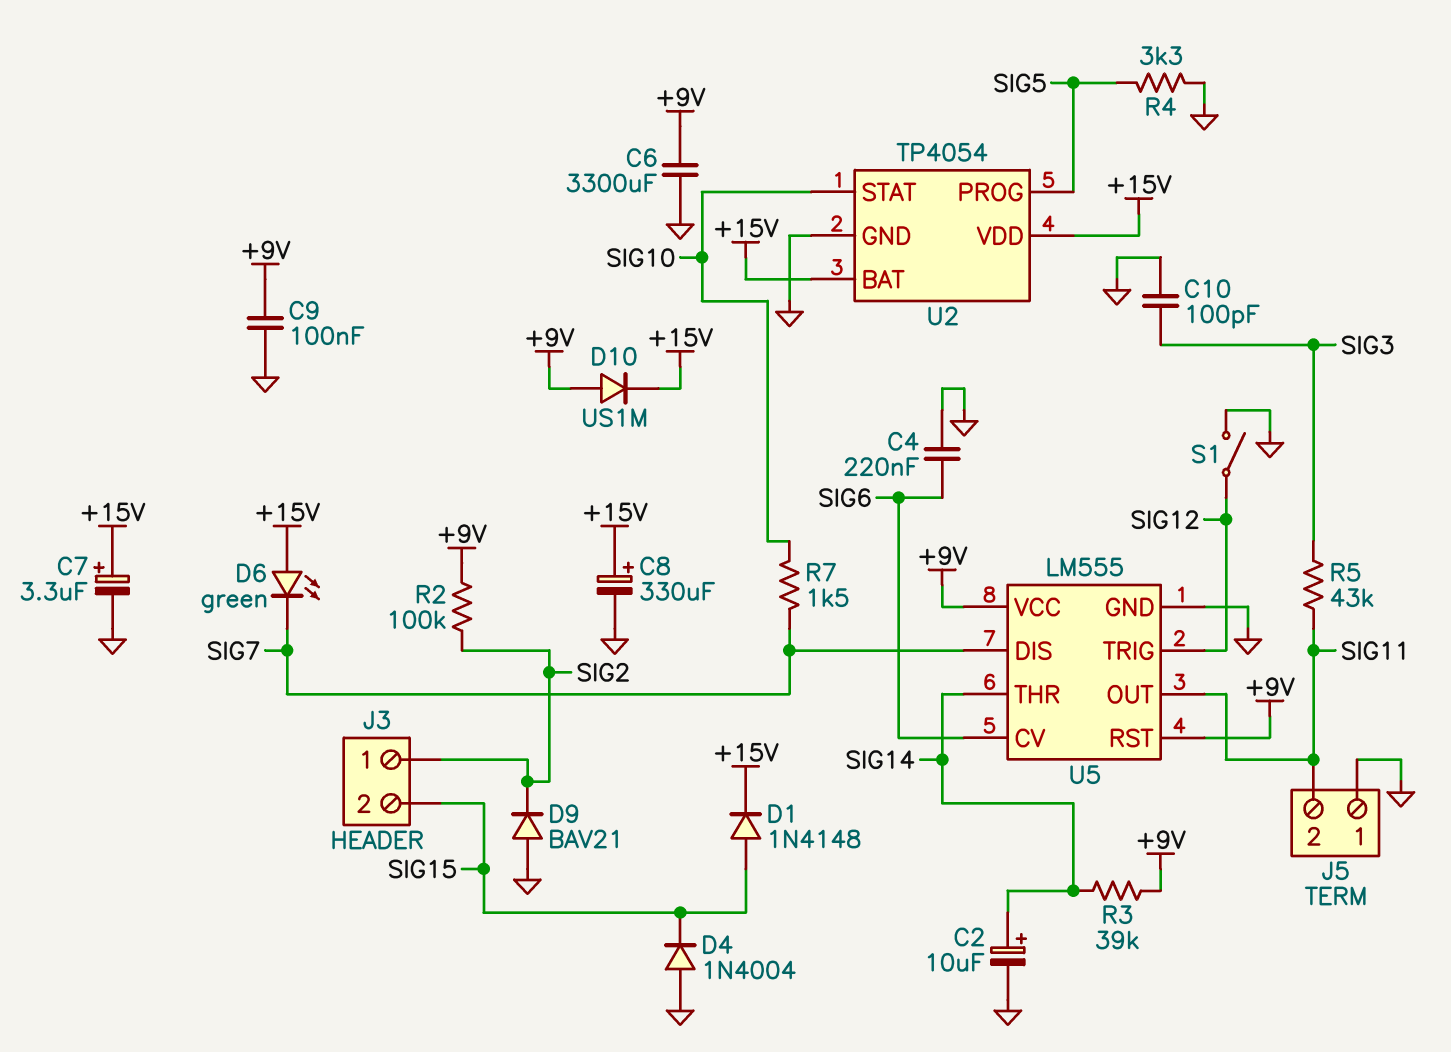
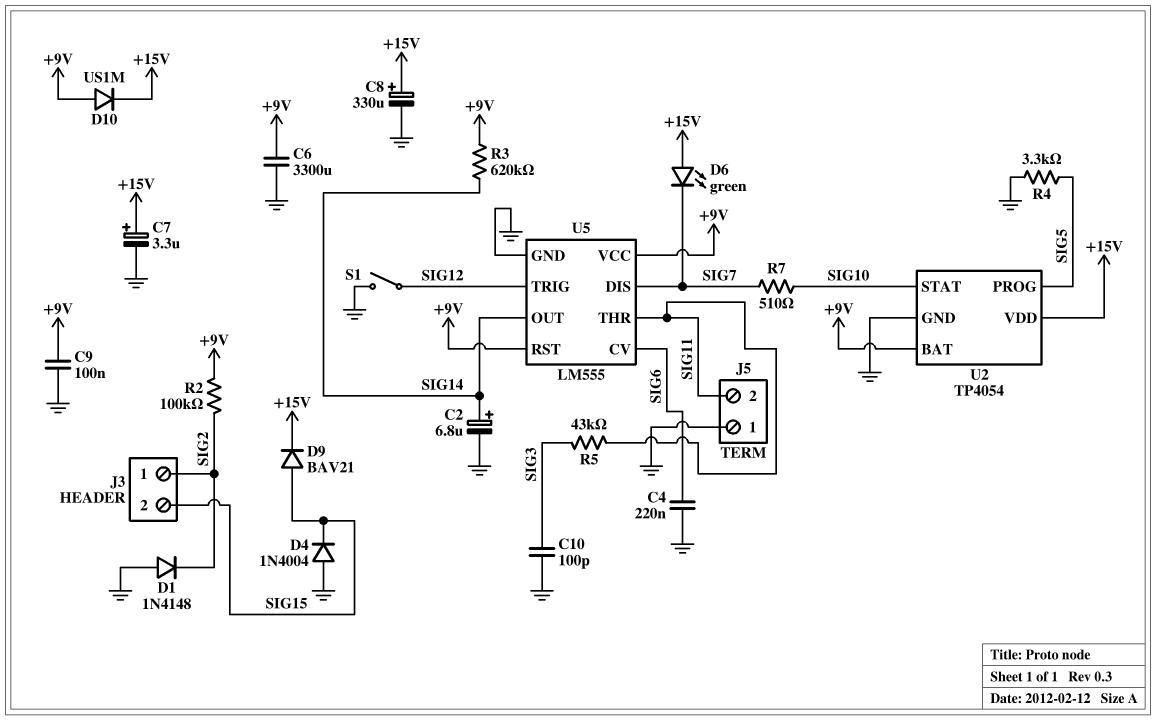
C2: 10uF (plus SIG14, minus GND) -> 6.8uF (plus SIG14, minus GND)
D1: diode 1N4148 (A SIG15, K +15V) -> diode 1N4148 (A GND, K SIG2)
D9: diode BAV21 (A GND, K SIG2) -> diode BAV21 (A SIG15, K +15V)
R3: 39k (+9V, SIG14) -> 620k (+9V, SIG14)
R7: 1.5k (SIG7, SIG10) -> 510 (SIG7, SIG10)
U2 pin BAT: +15V -> +9V
U5 pin OUT: SIG11 -> SIG14
U5 pin THR: SIG14 -> SIG11

